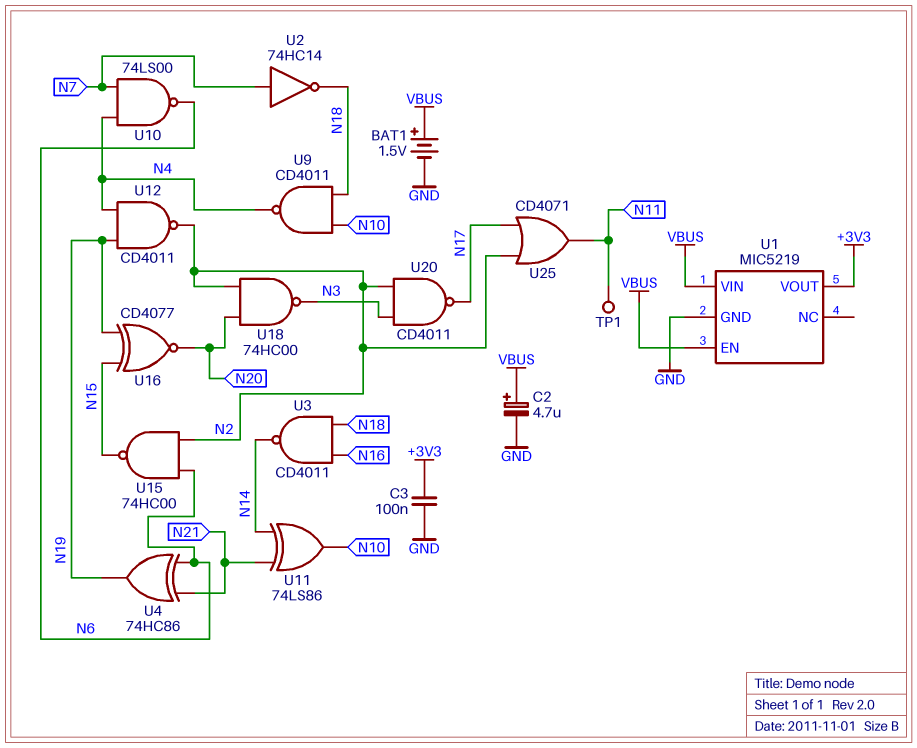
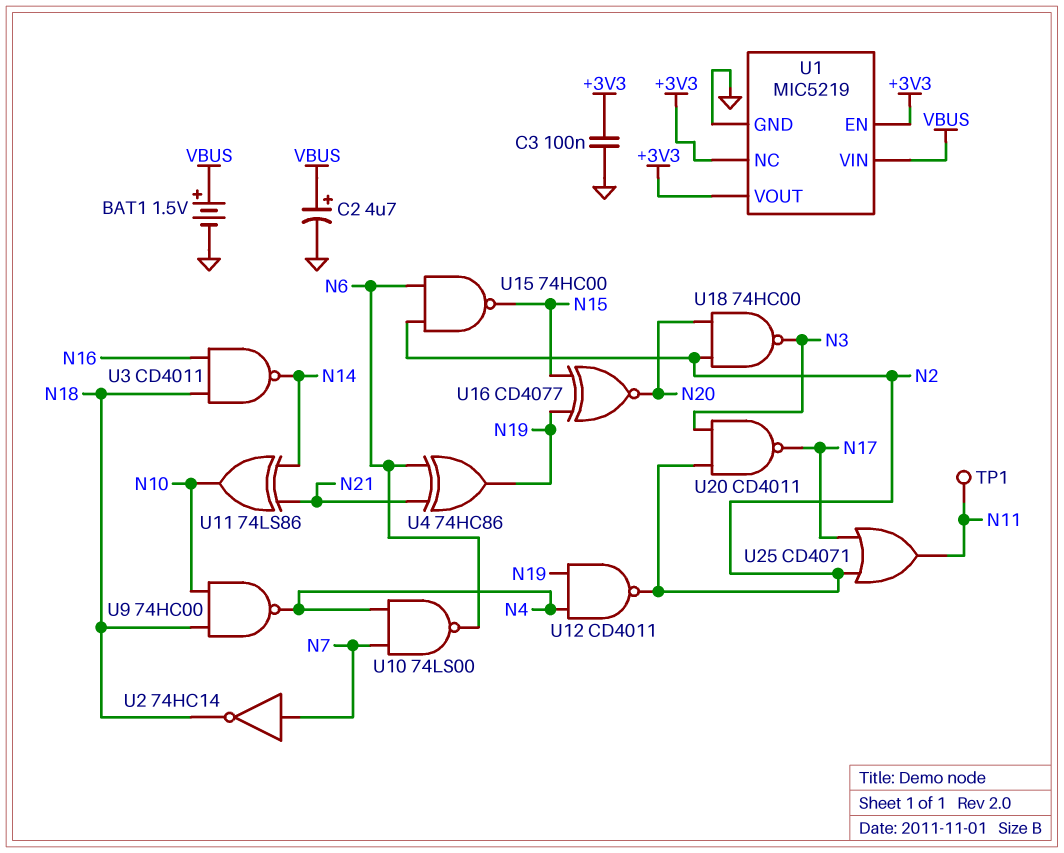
U1 pin EN: VBUS -> +3V3
U1 pin NC: none -> +3V3
U9: NAND CD4011 (in N10, in N18, out N4) -> NAND 74HC00 (in N10, in N18, out N4)

